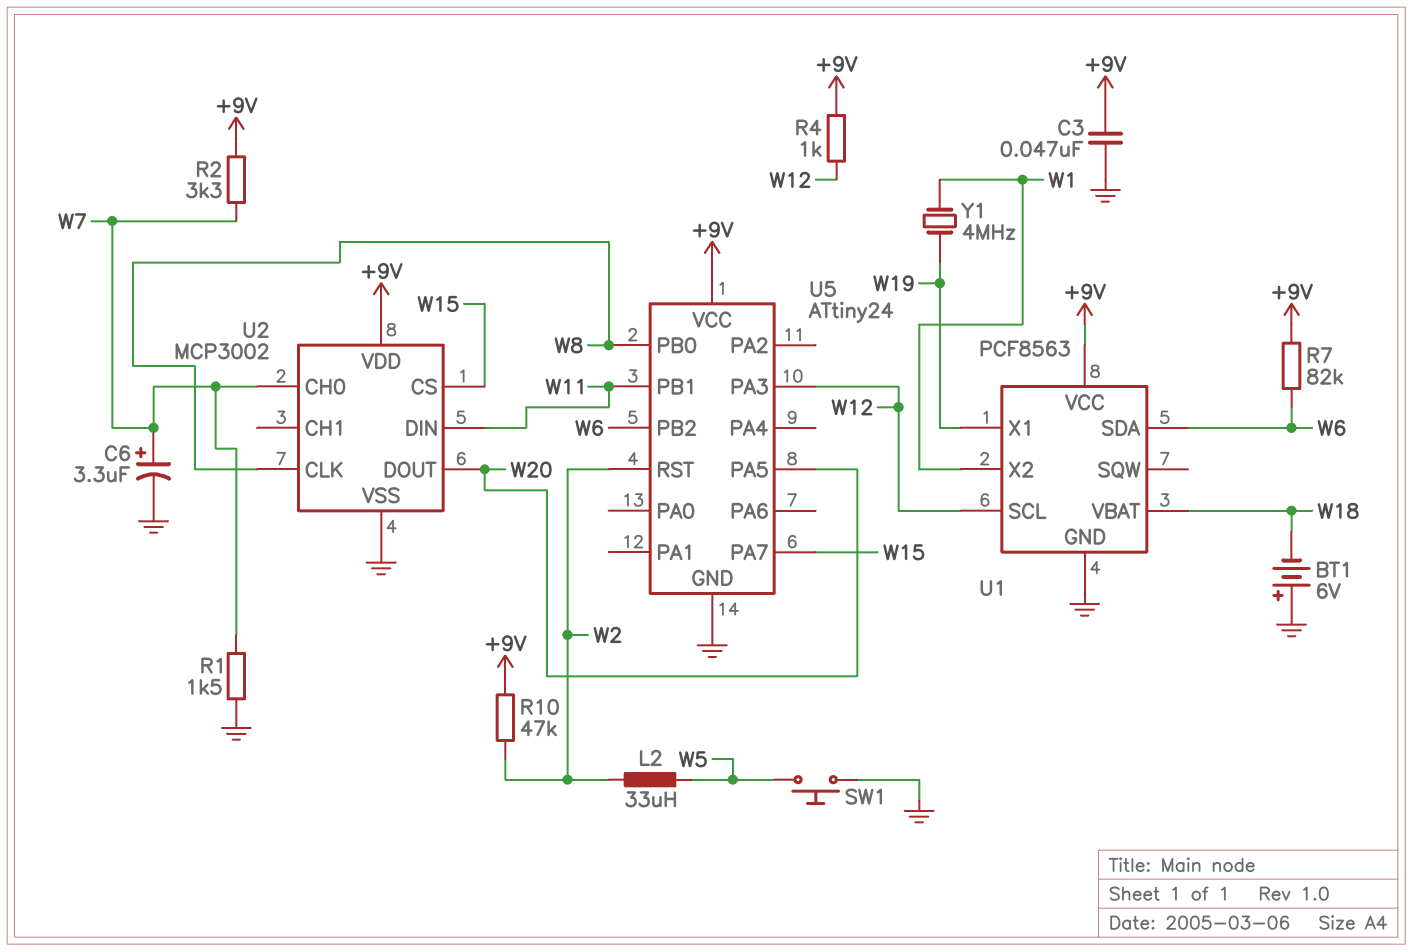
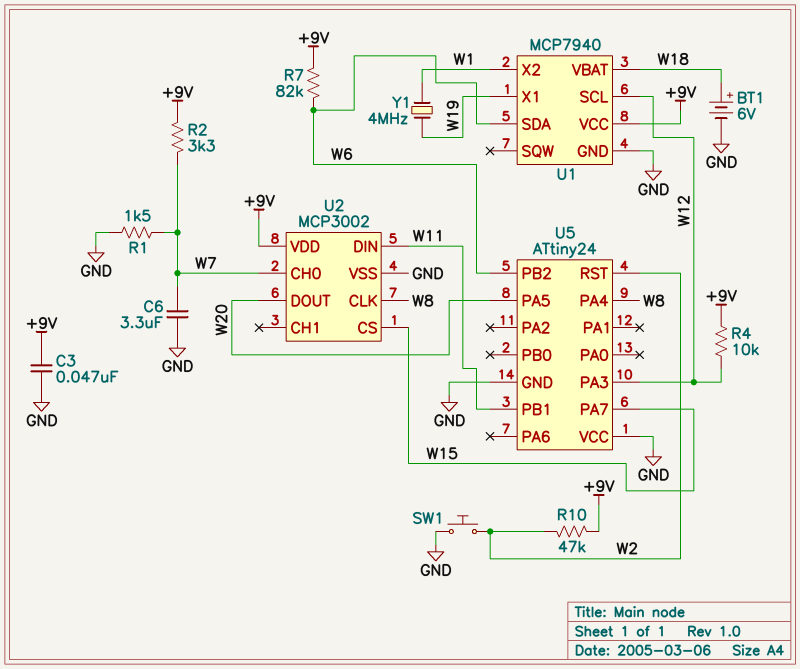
BT1: 6V (plus GND, minus W18) -> 6V (plus W18, minus GND)
C6: 3.3uF (plus W7, minus GND) -> 3.3uF (GND, W7)
L2: 33uH (W2, W5) -> none
R4: 1k (+9V, W12) -> 10k (+9V, W12)
SW1: button (GND, W5) -> button (GND, W2)
U1: PCF8563 -> MCP7940
U5 pin PA4: none -> W8
U5 pin PB0: W8 -> none
U5 pin VCC: +9V -> GND

